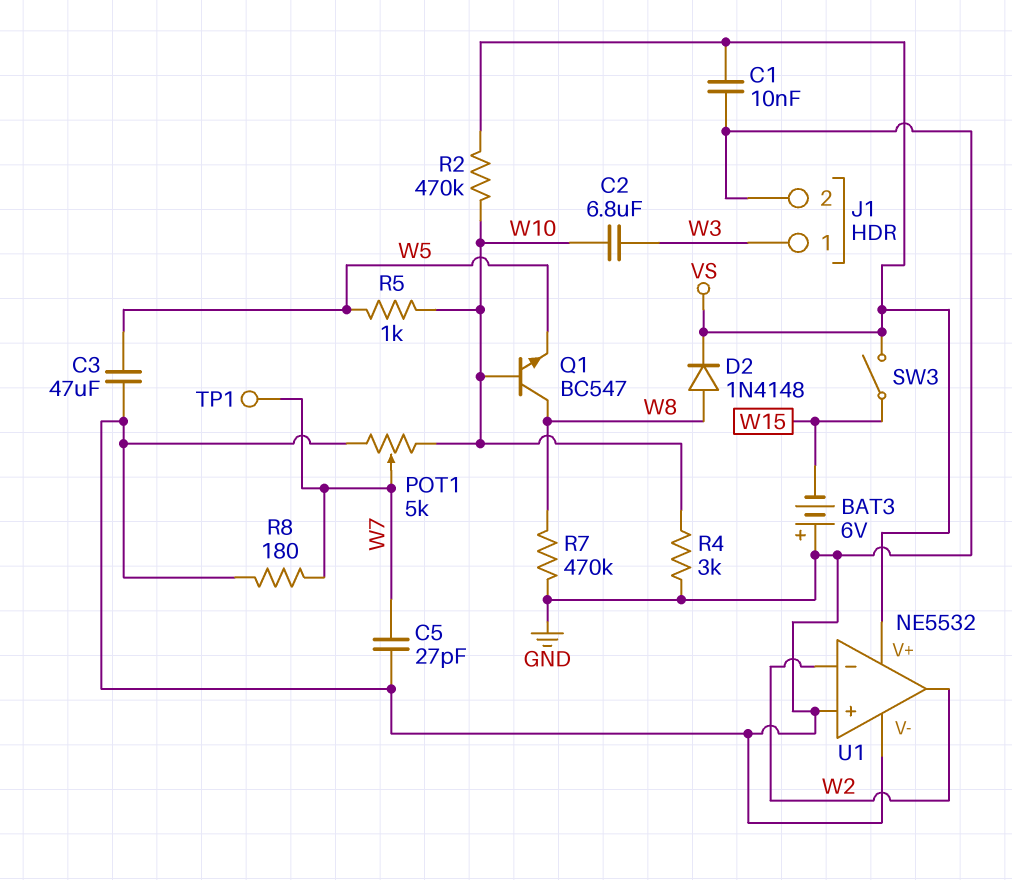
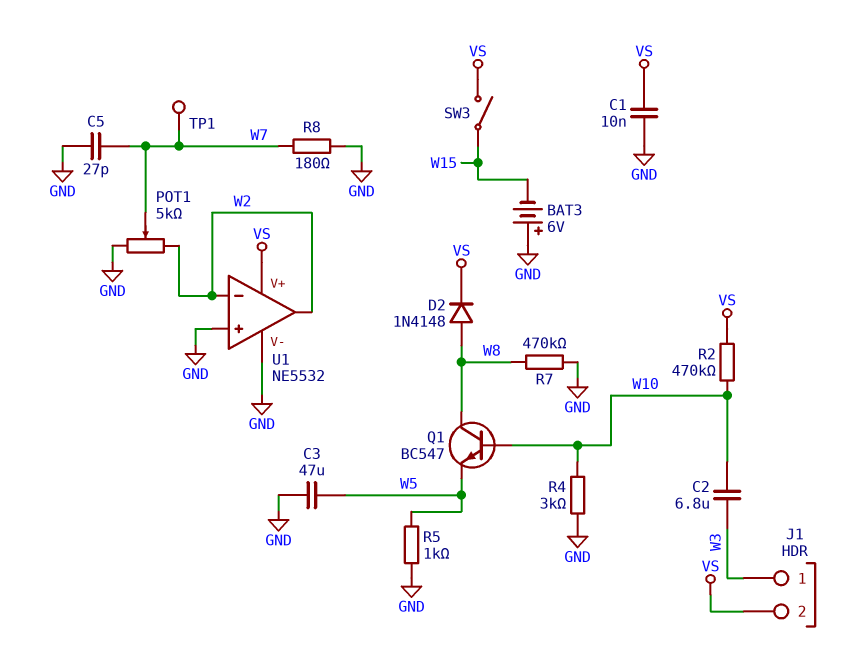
J1 pin 2: GND -> VS
POT1: 5k (GND, W10, wiper W7) -> 5k (GND, W2, wiper W7)
R5: 1k (W5, W10) -> 1k (GND, W5)

